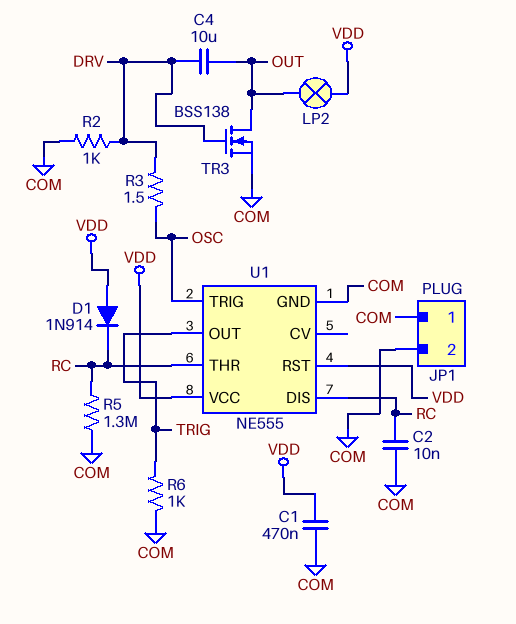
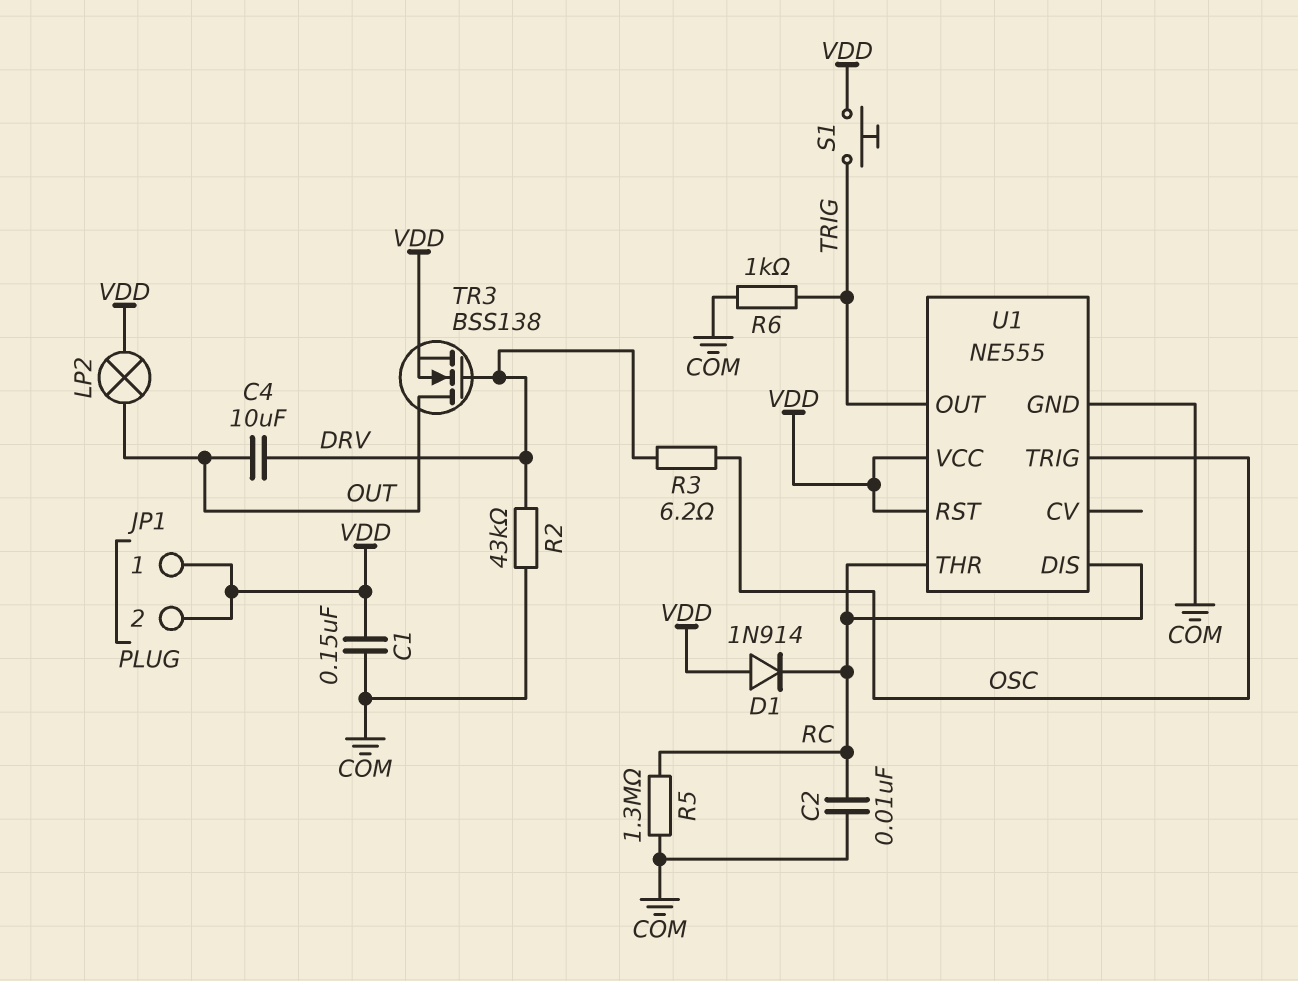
C1: 470nF (COM, VDD) -> 150nF (COM, VDD)
JP1 pin 1: COM -> VDD
JP1 pin 2: COM -> VDD
R2: 1k (COM, DRV) -> 43k (COM, DRV)
R3: 1.5 (DRV, OSC) -> 6.2 (DRV, OSC)
S1: none -> button (TRIG, VDD)
TR3: NMOS BSS138 (G DRV, D OUT, S COM) -> NMOS BSS138 (G DRV, D OUT, S VDD)

